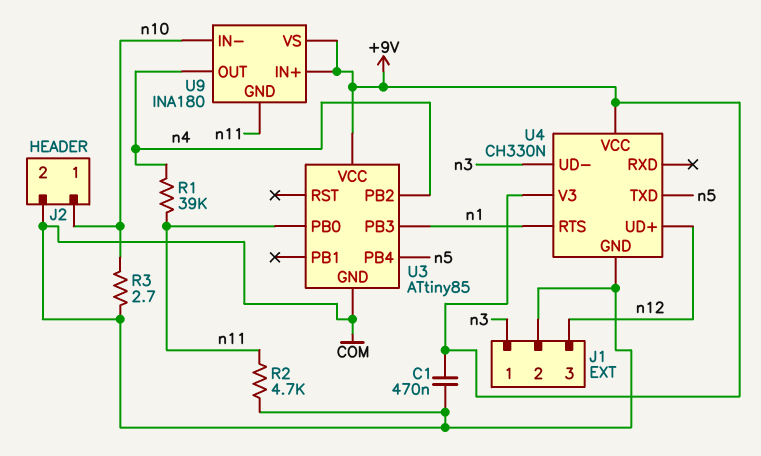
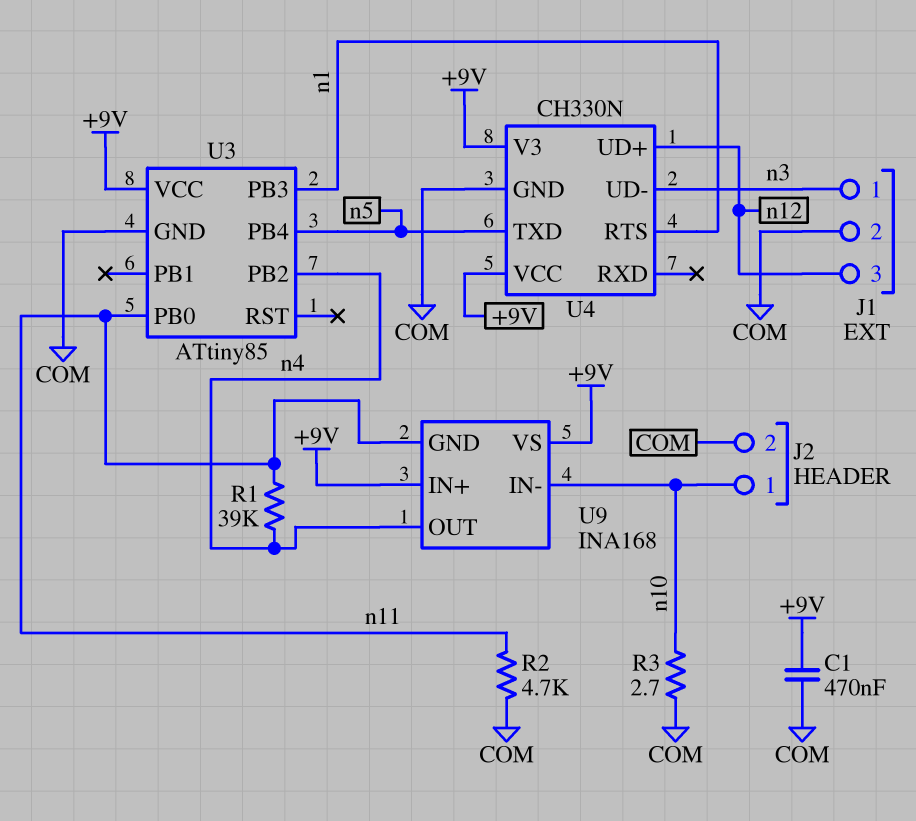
U9: INA180 -> INA168

